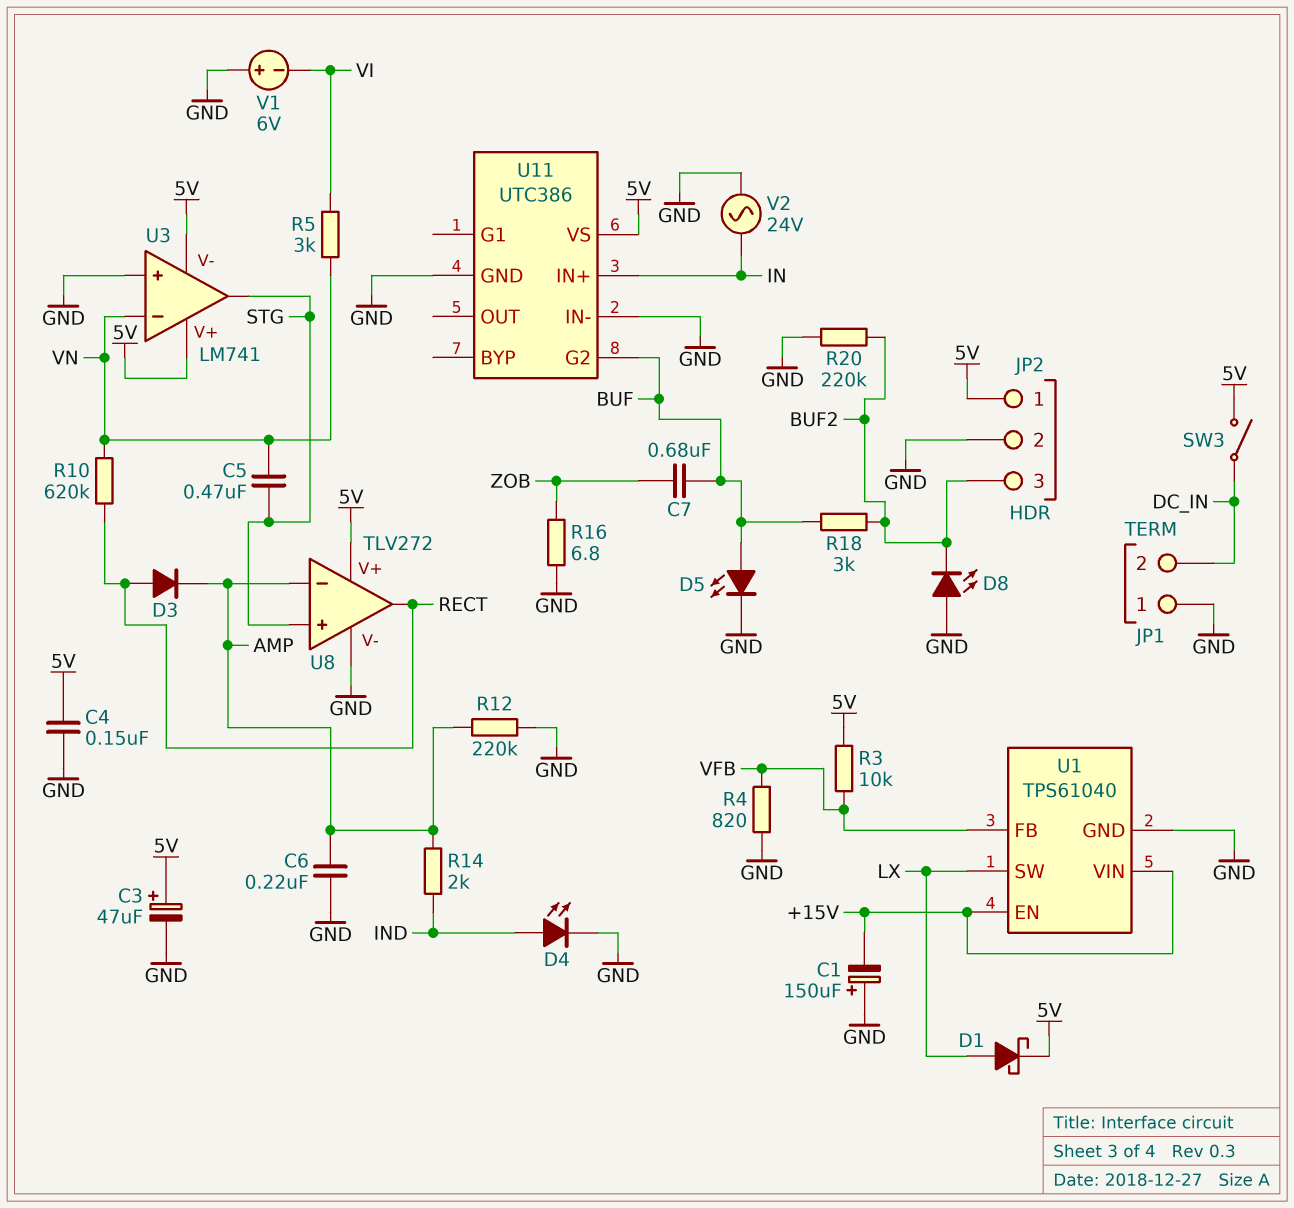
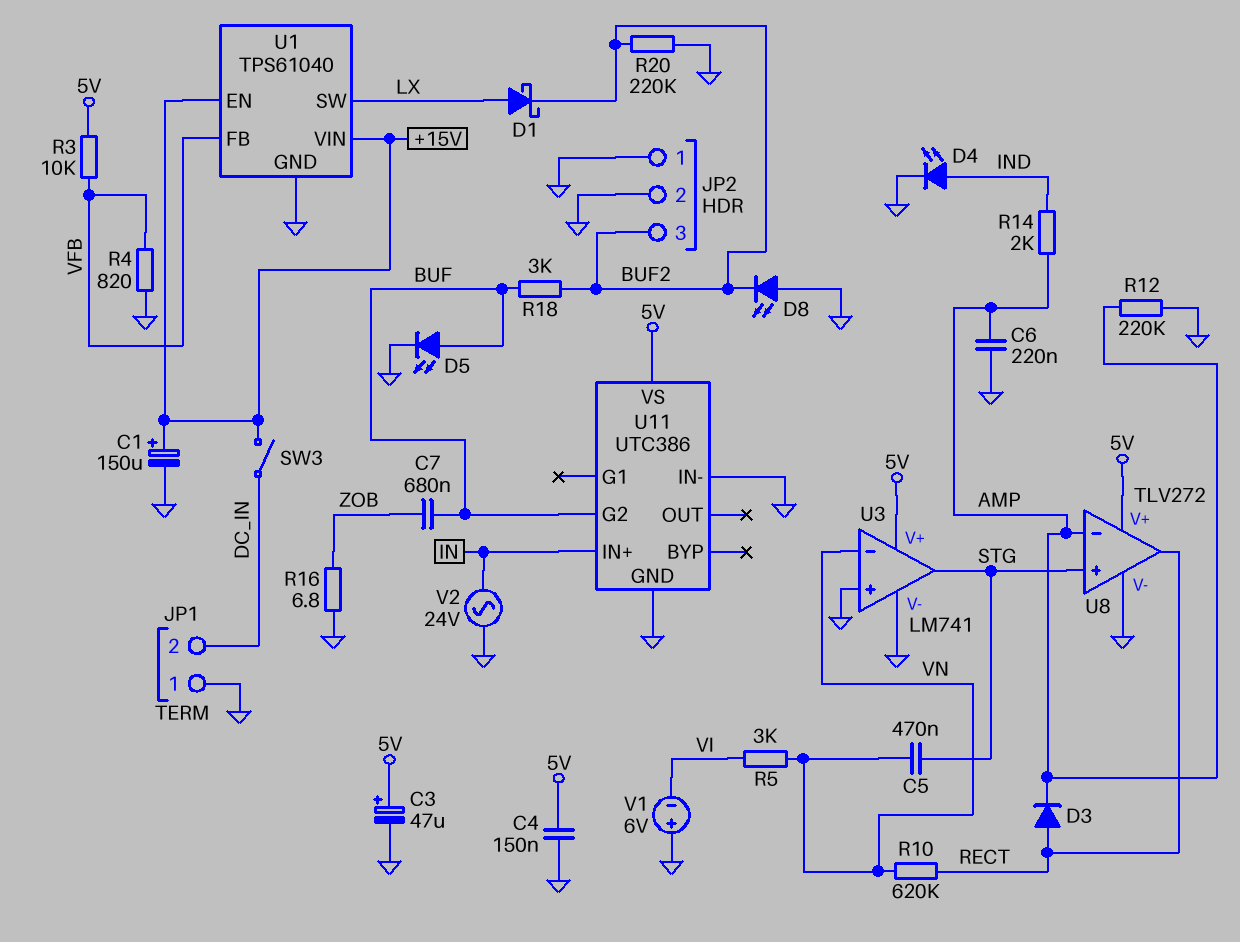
C1: 150uF (plus GND, minus +15V) -> 150uF (plus +15V, minus GND)
D1: schottky (A LX, K 5V) -> schottky (A LX, K BUF2)
JP2 pin 1: 5V -> GND
SW3: switch (5V, DC_IN) -> switch (+15V, DC_IN)
U3 pin V-: 5V -> GND

